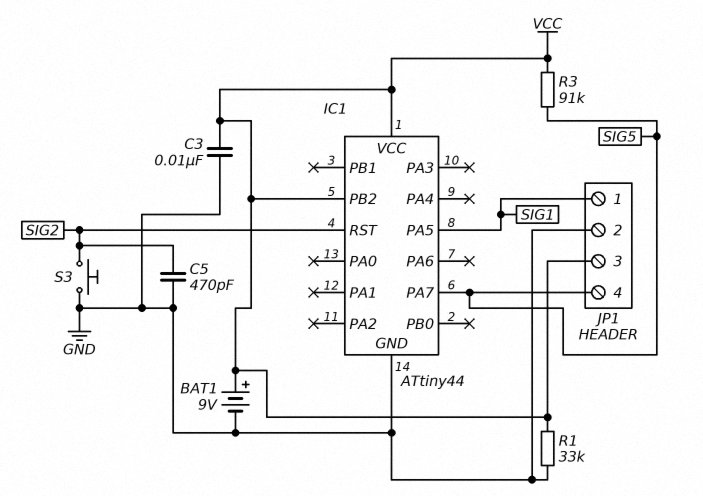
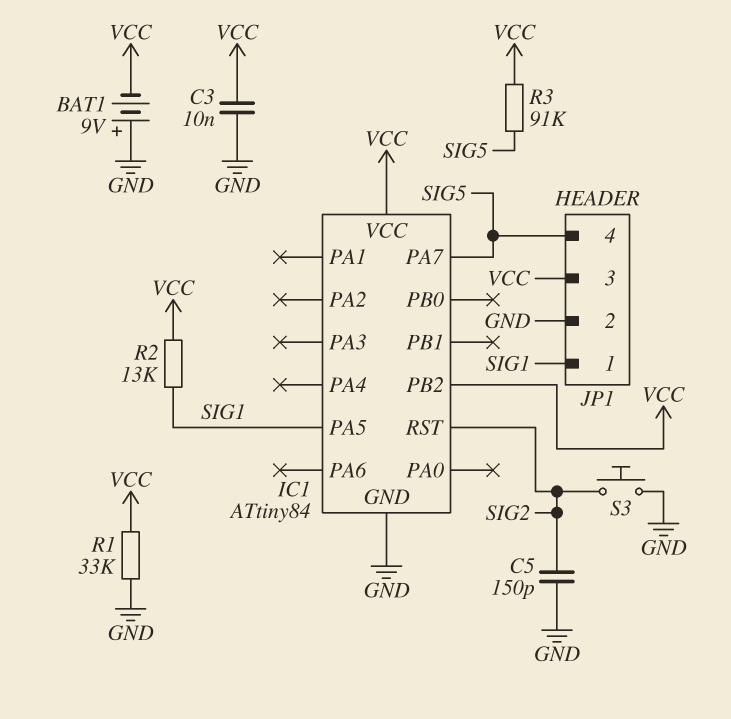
BAT1: 9V (plus VCC, minus GND) -> 9V (plus GND, minus VCC)
C5: 470pF (GND, SIG2) -> 150pF (GND, SIG2)
IC1: ATtiny44 -> ATtiny84
R2: none -> 13k (SIG1, VCC)

